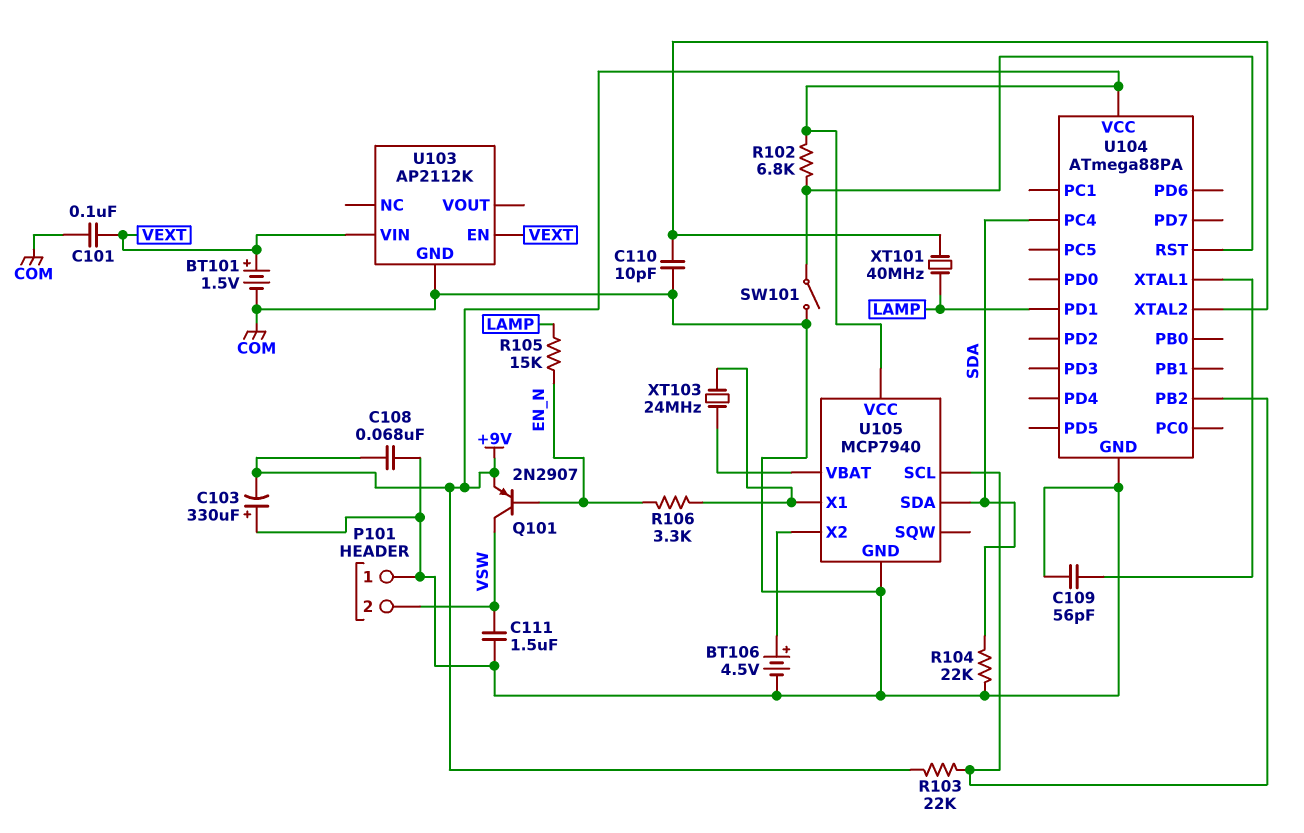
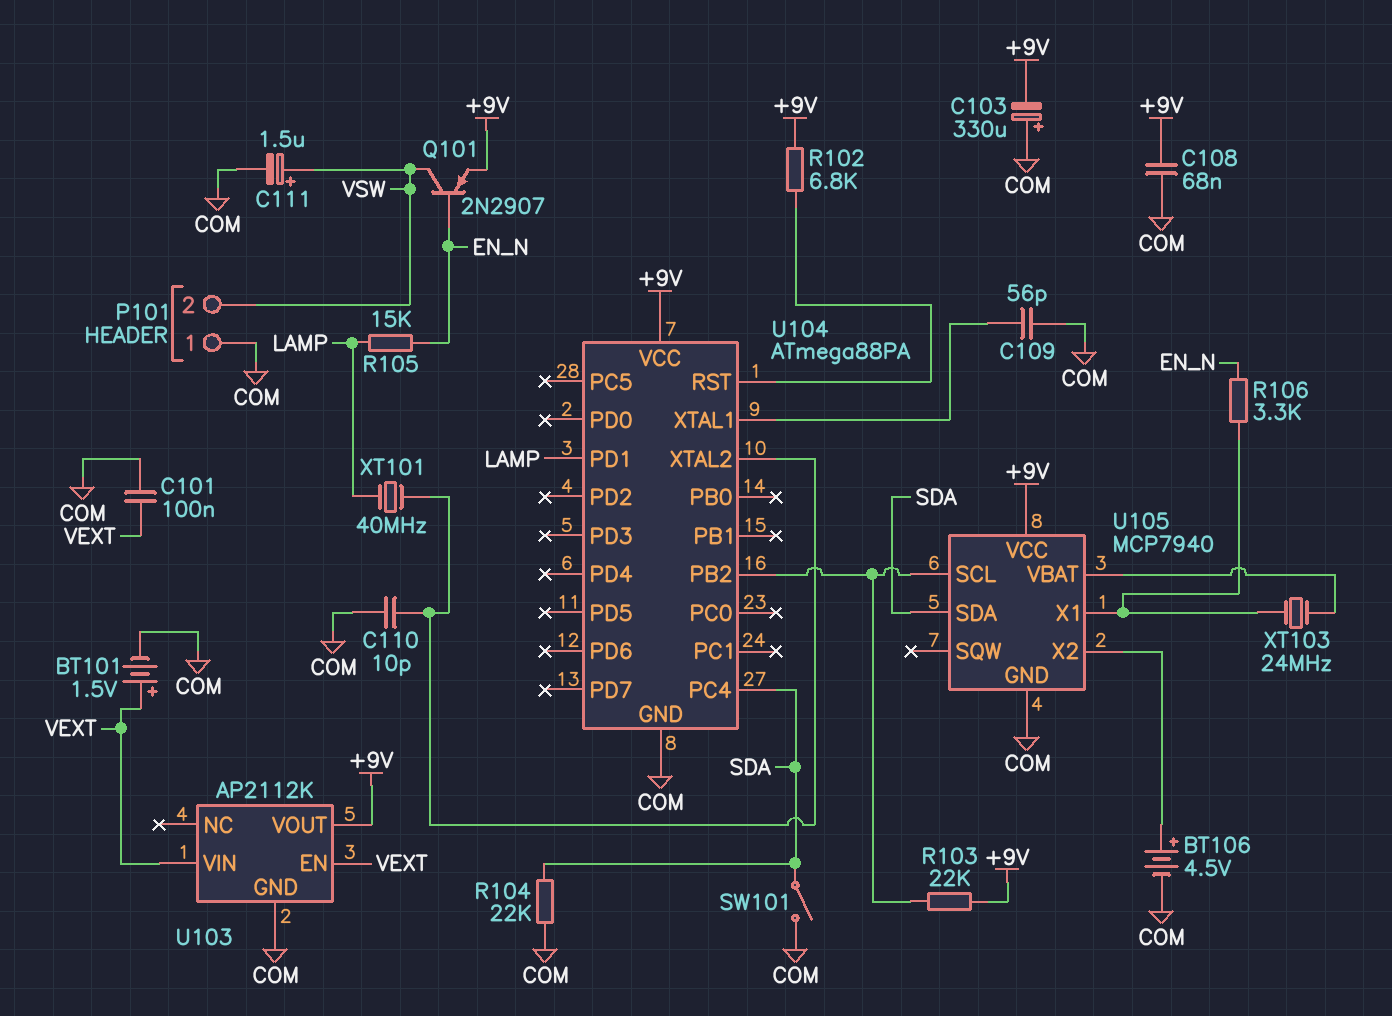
C111: 1.5uF (COM, VSW) -> 1.5uF (plus VSW, minus COM)
SW101: switch (COM, U104/RST) -> switch (COM, SDA)
U103 pin VOUT: none -> +9V

